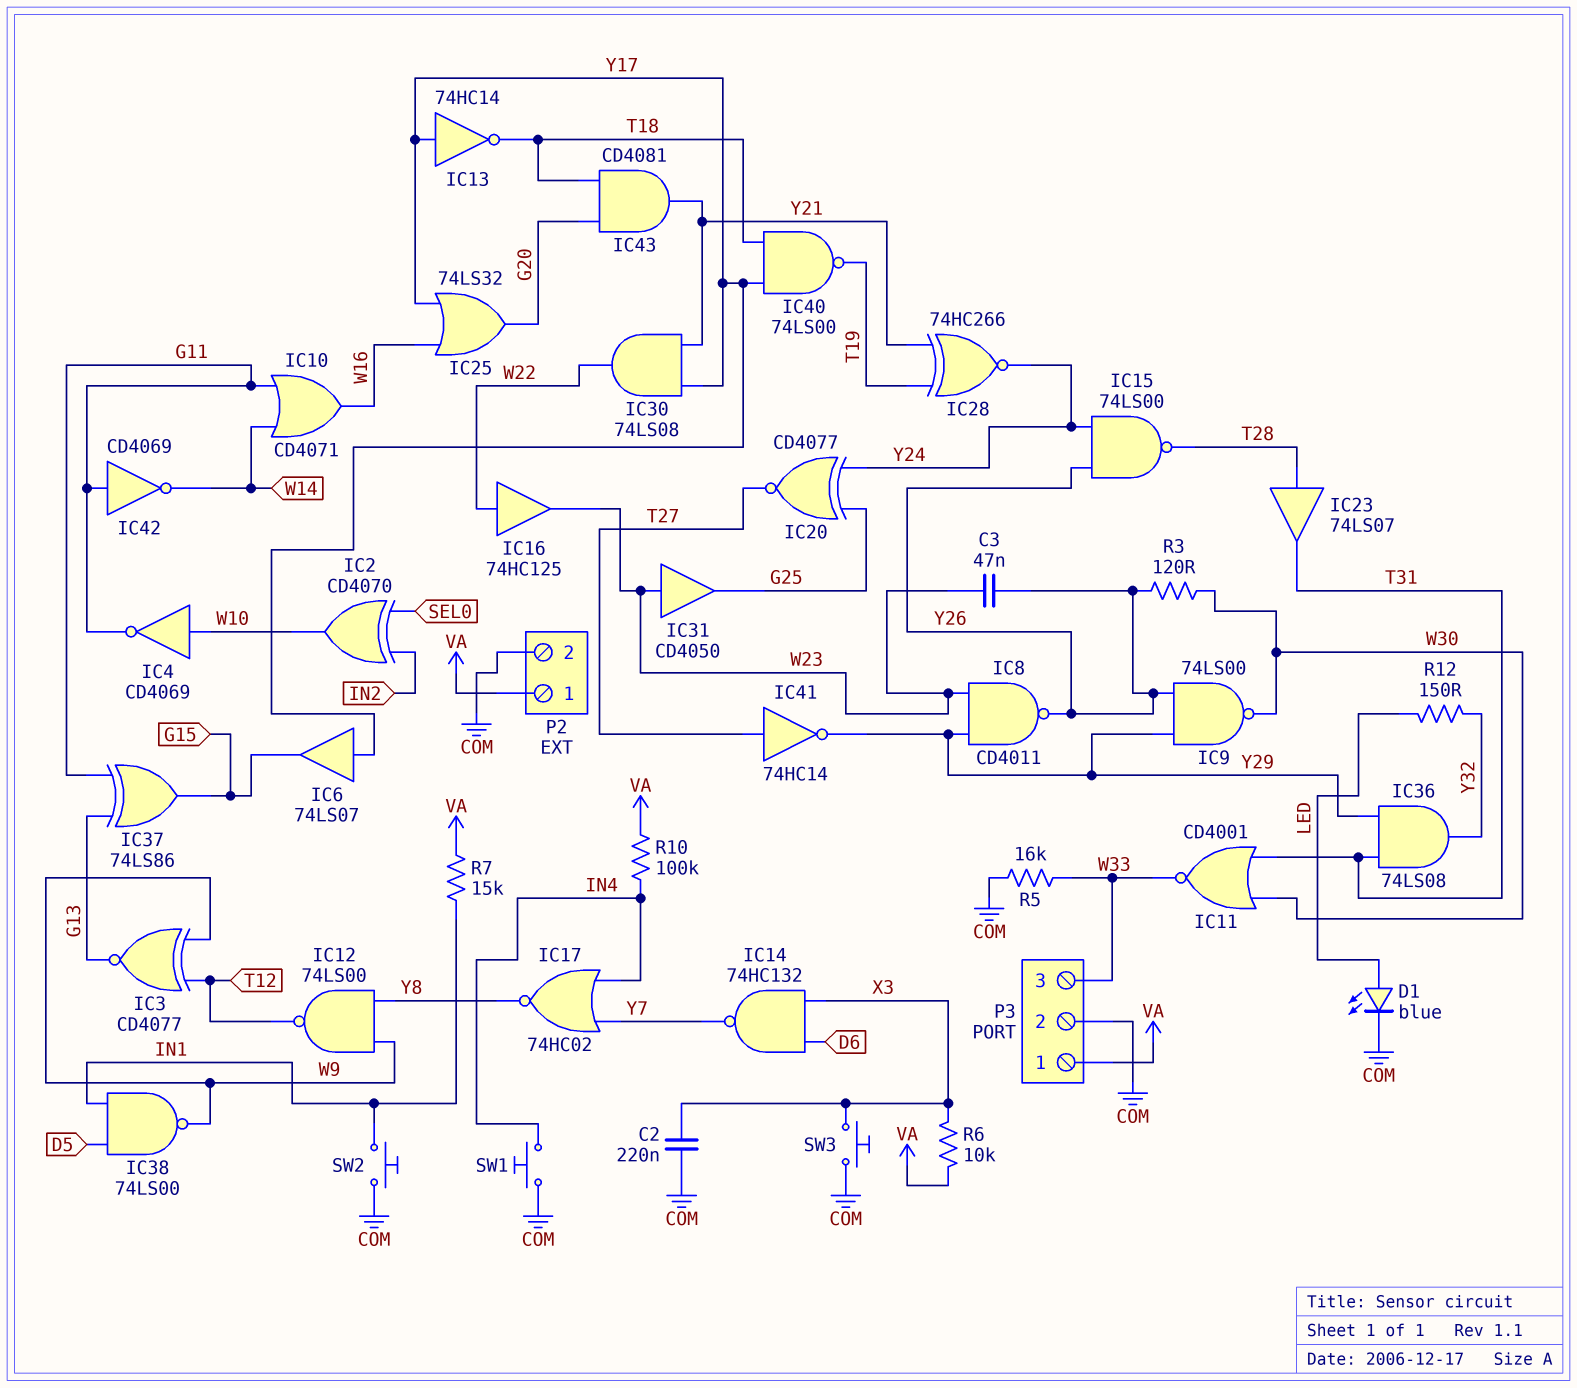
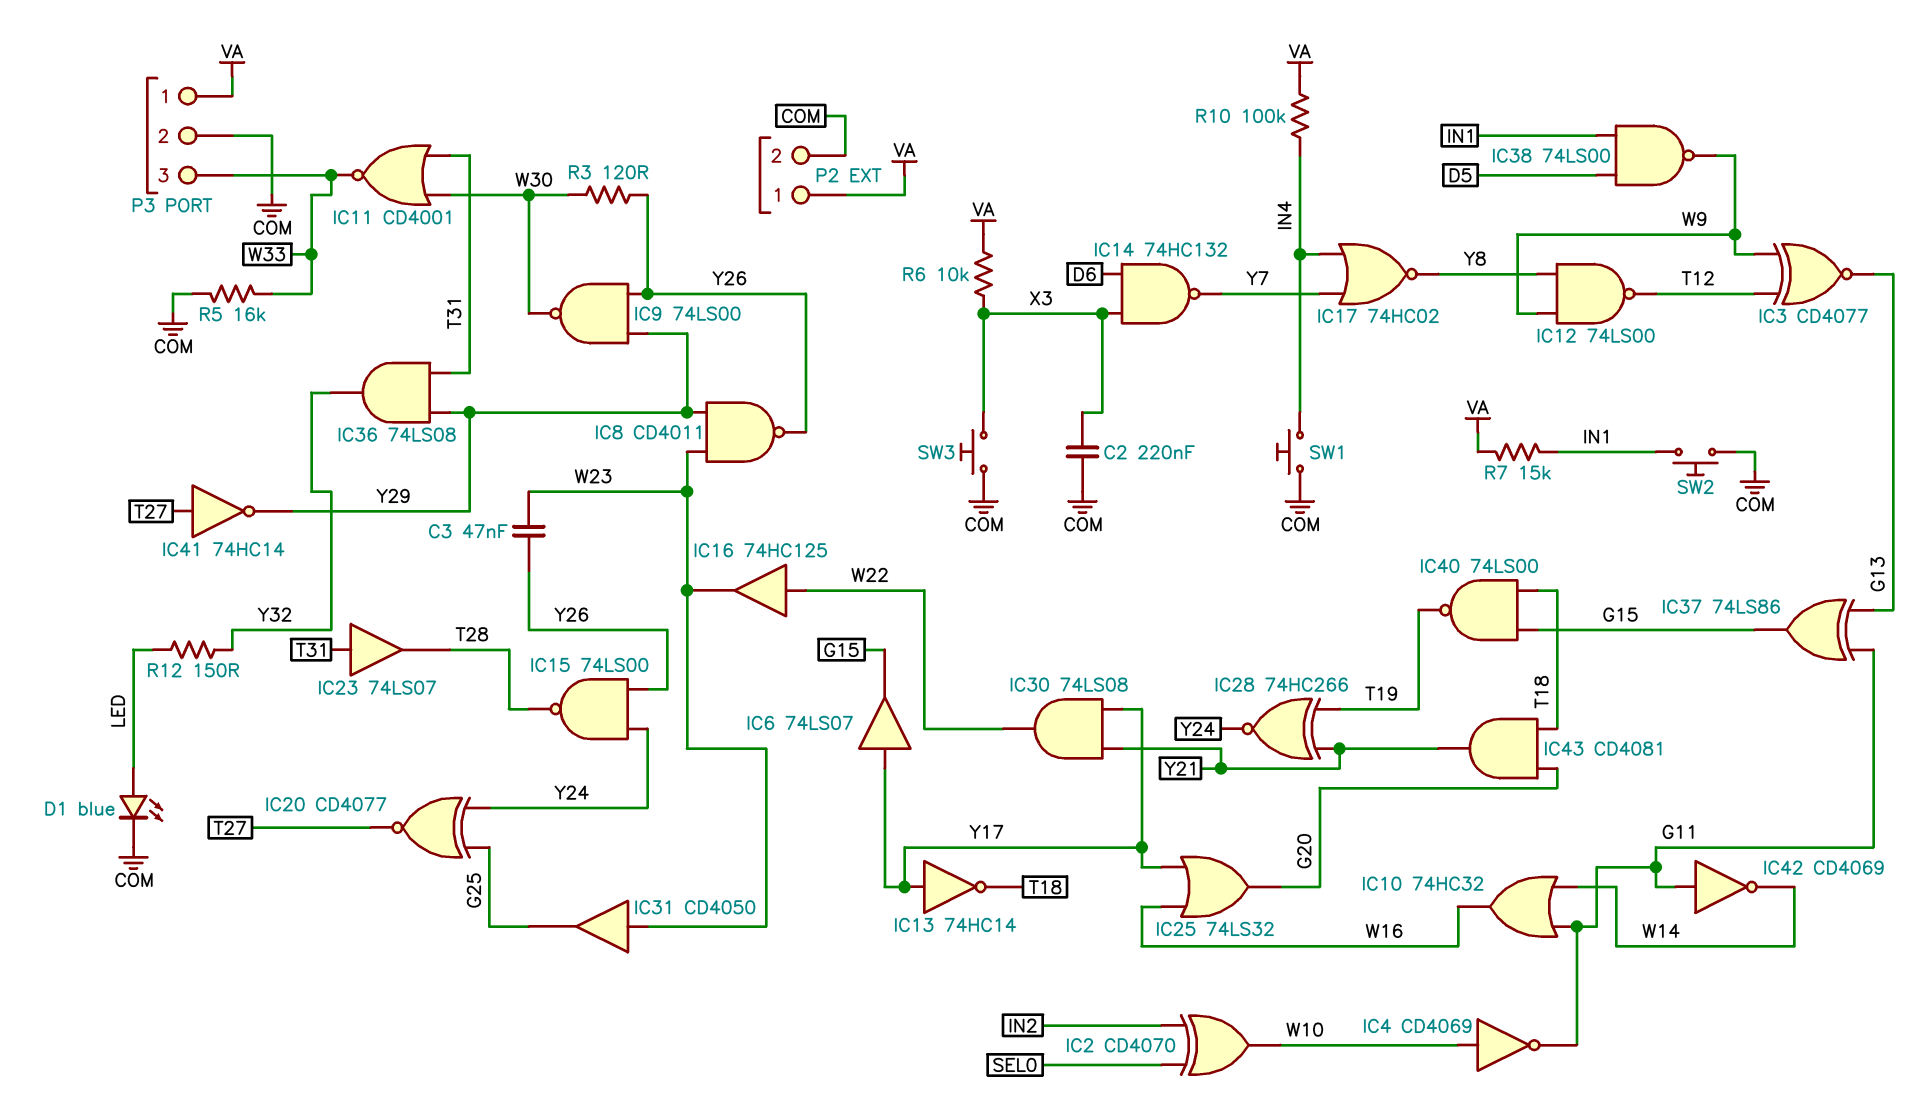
IC10: OR CD4071 (in G11, in W14, out W16) -> OR 74HC32 (in G11, in W14, out W16)
IC23: buffer 74LS07 (in T28, out T31) -> buffer 74LS07 (in T31, out T28)
IC40: NAND 74LS00 (in T18, in Y17, out T19) -> NAND 74LS00 (in G15, in T18, out T19)

